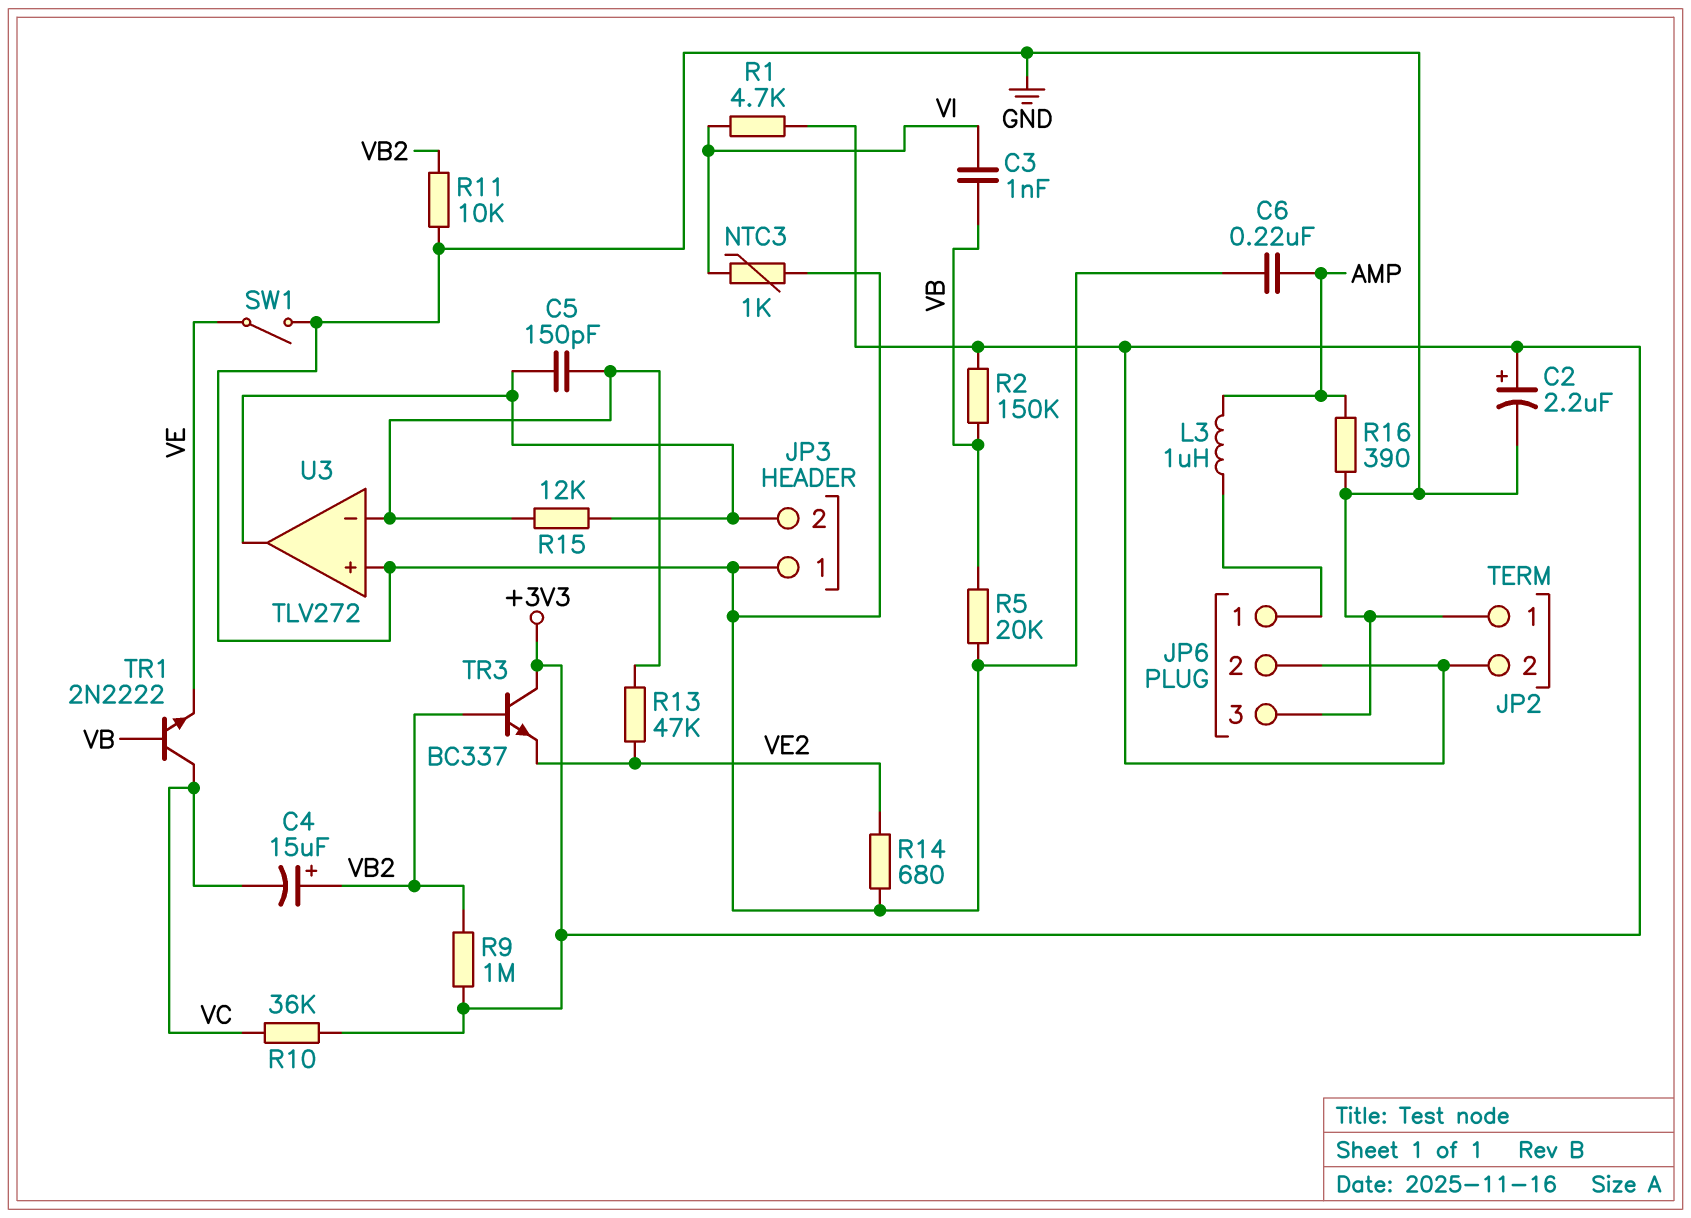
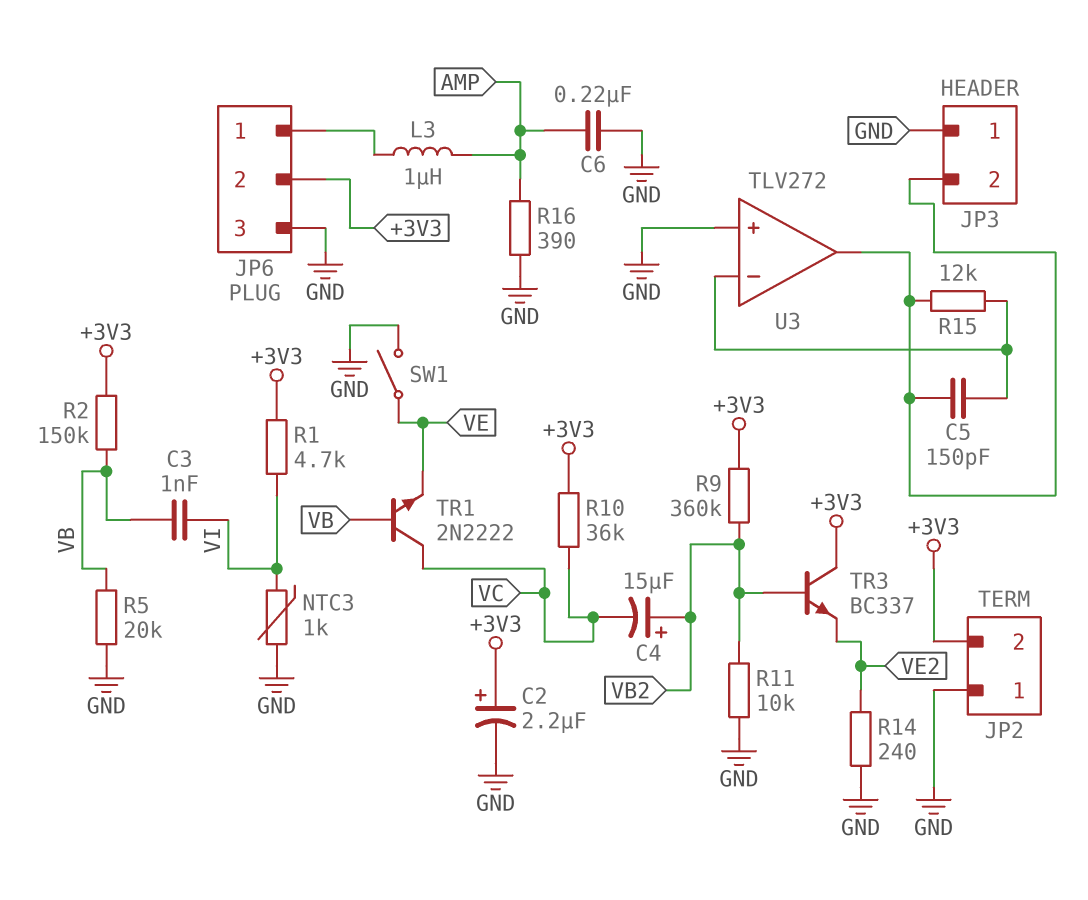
R9: 1M (+3V3, VB2) -> 360k (+3V3, VB2)
R13: 47k (U3/in-, VE2) -> none
R14: 680 (GND, VE2) -> 240 (GND, VE2)

